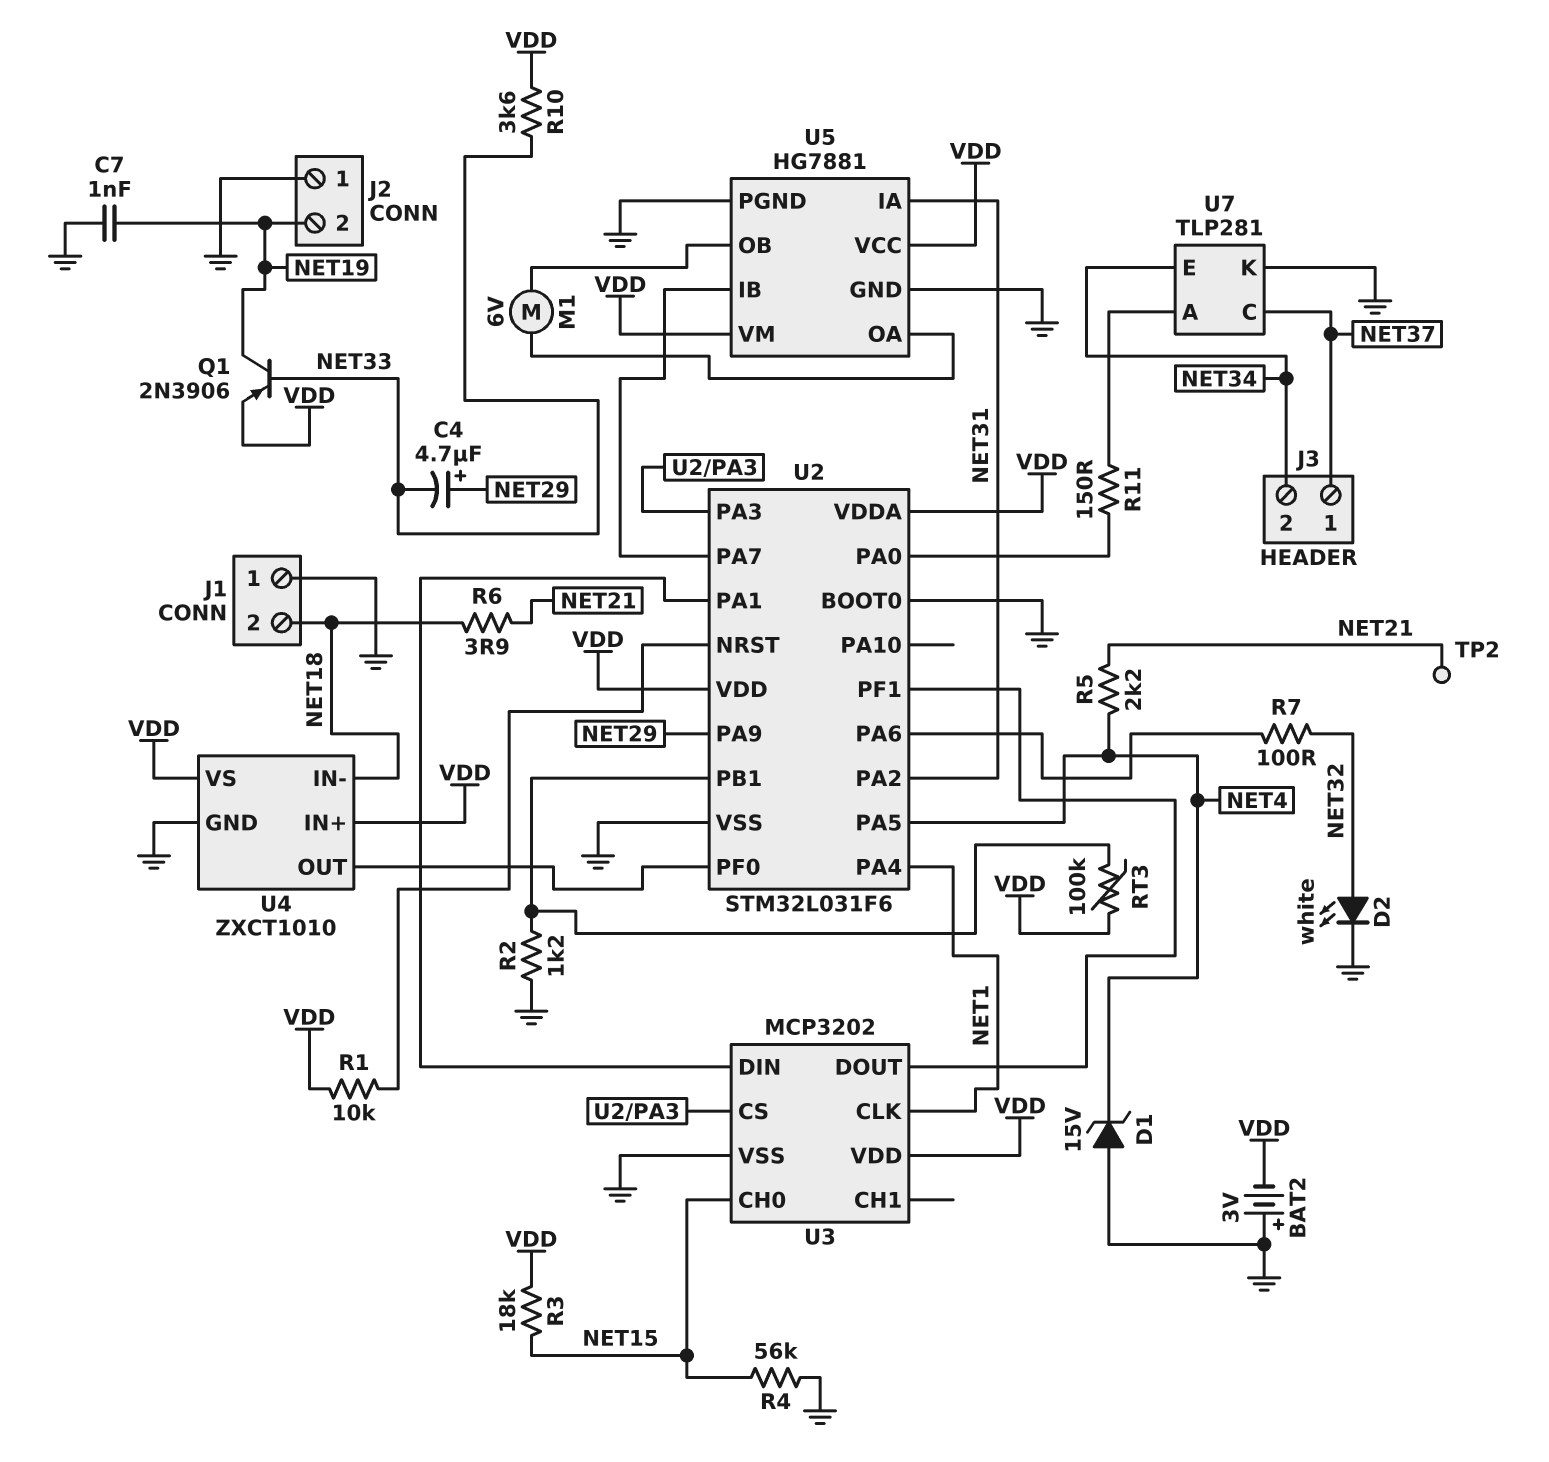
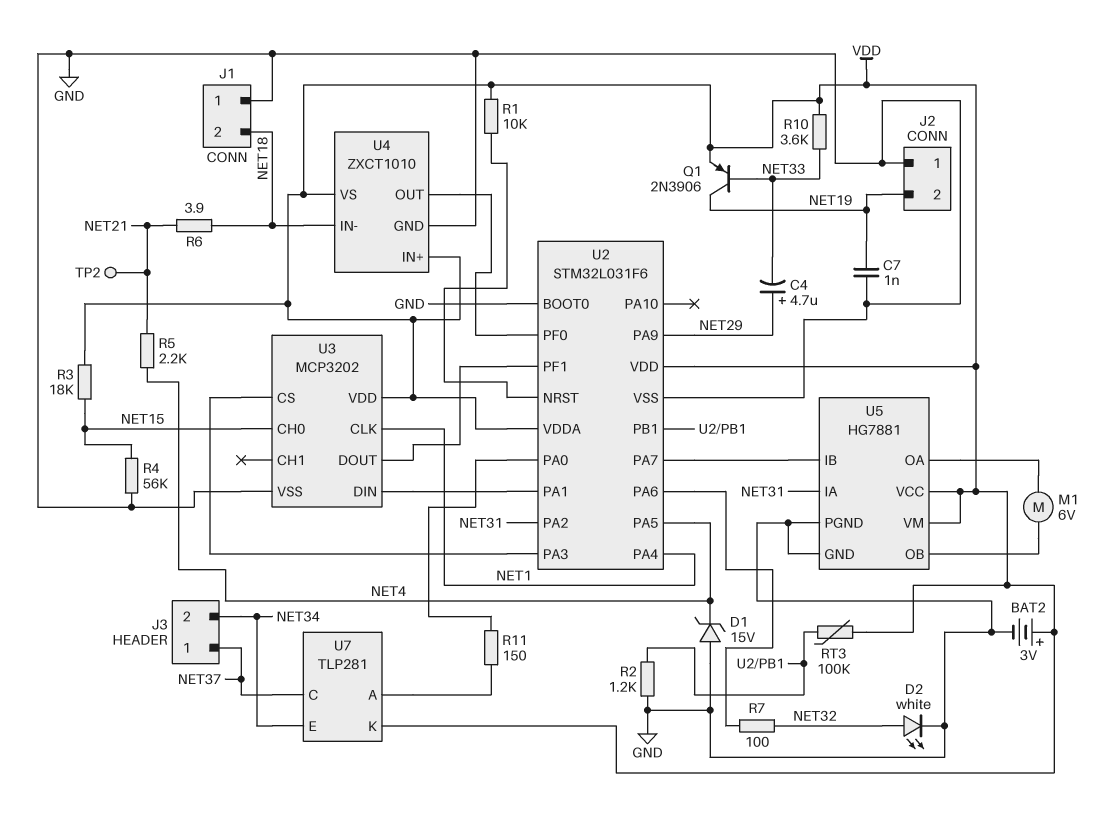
BAT2: 3V (plus GND, minus VDD) -> 3V (plus VDD, minus GND)
U7 pin K: GND -> VDD

